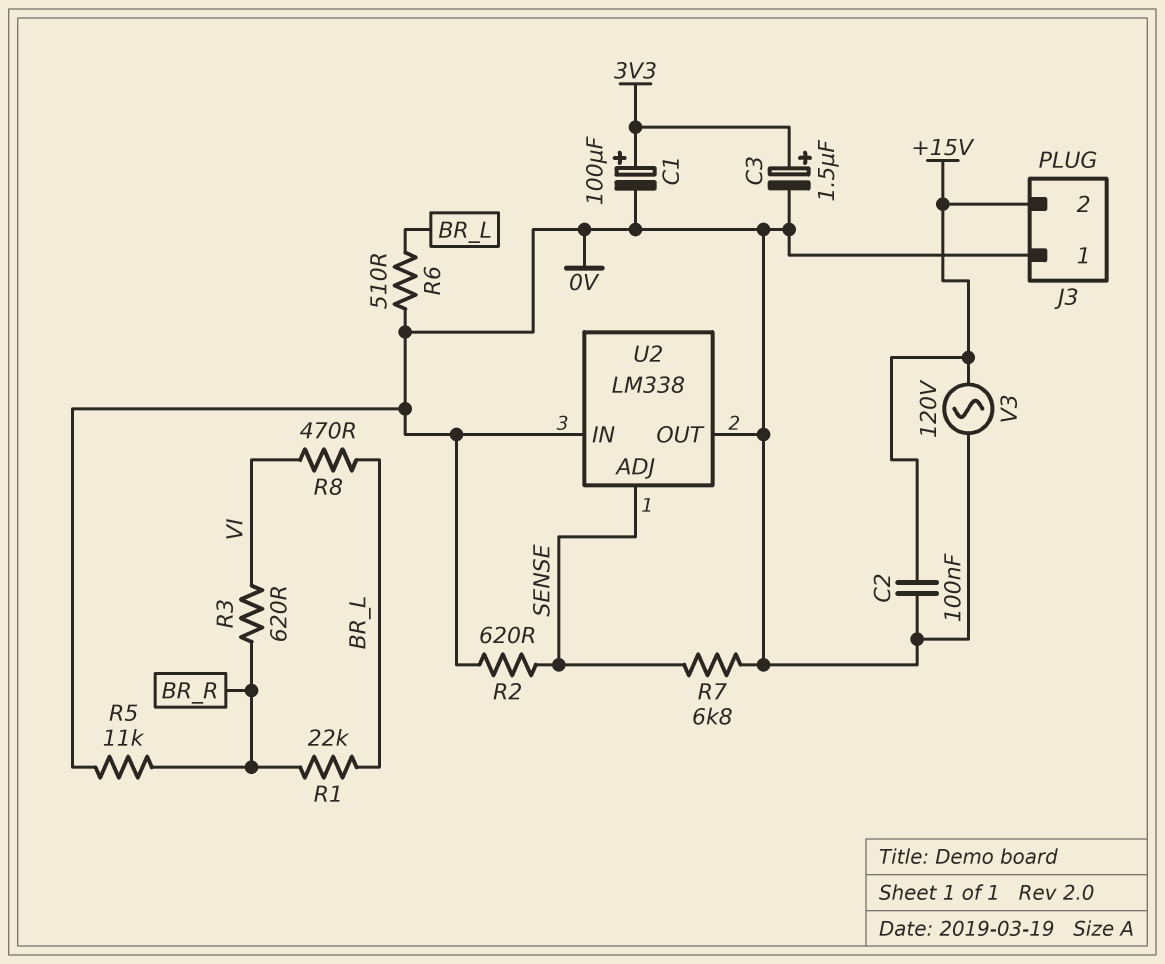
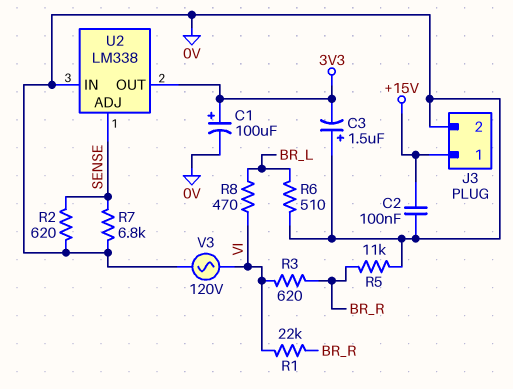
C3: 1.5uF (plus 3V3, minus 0V) -> 1.5uF (plus 0V, minus 3V3)
J3 pin 1: 0V -> +15V
J3 pin 2: +15V -> 0V
R1: 22k (BR_L, BR_R) -> 22k (BR_R, VI)
U2 pin OUT: 0V -> 3V3
V3: AC 120V (+15V, 0V) -> AC 120V (0V, VI)

